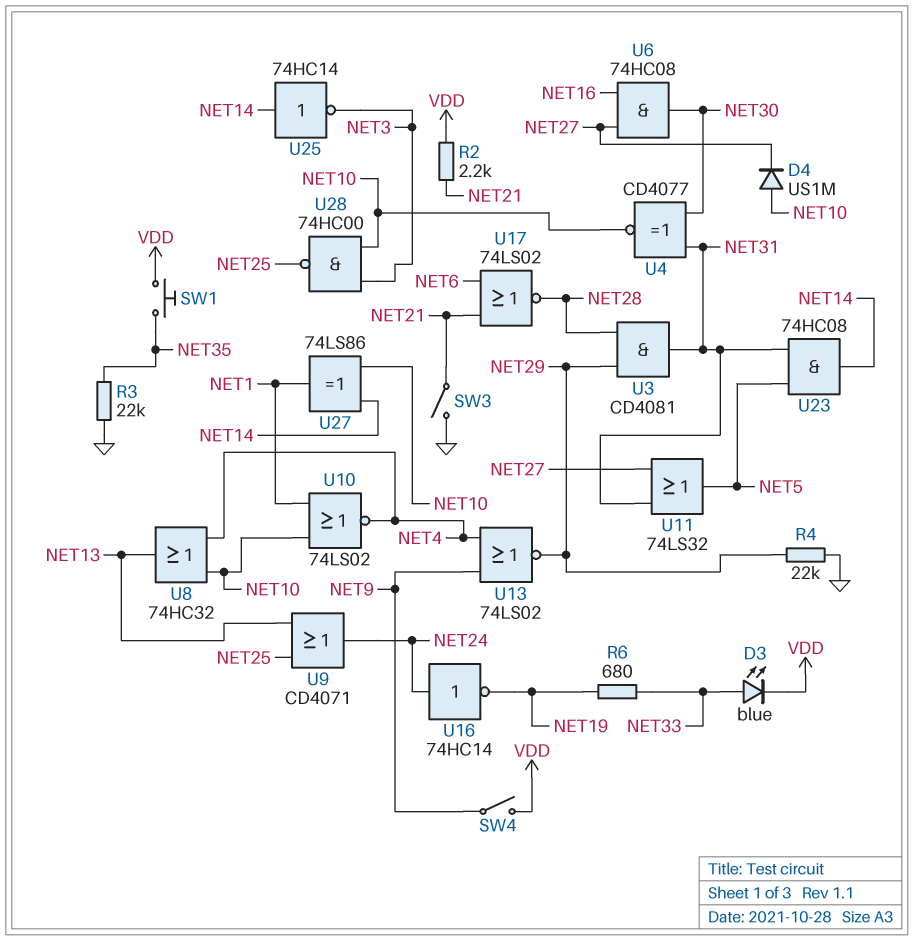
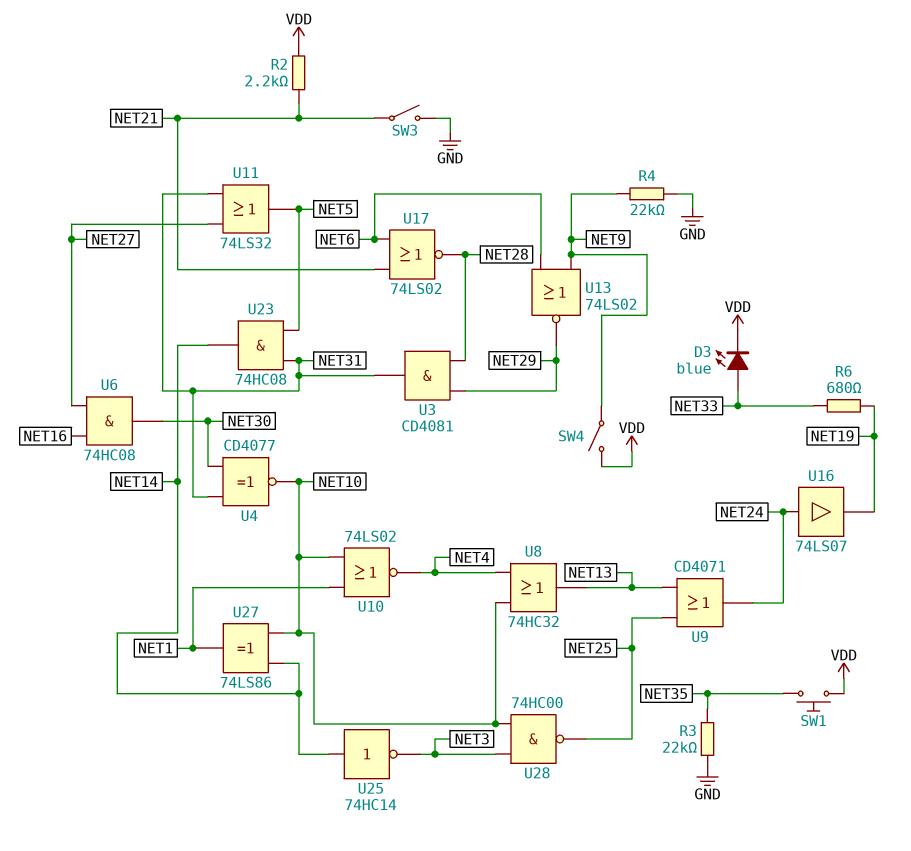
D4: diode US1M (A NET10, K NET27) -> none
R4: 22k (GND, NET29) -> 22k (GND, NET9)
U13: NOR 74LS02 (in NET4, in NET9, out NET29) -> NOR 74LS02 (in NET6, in NET9, out NET29)
U16: NOT 74HC14 (in NET24, out NET19) -> buffer 74LS07 (in NET24, out NET19)

